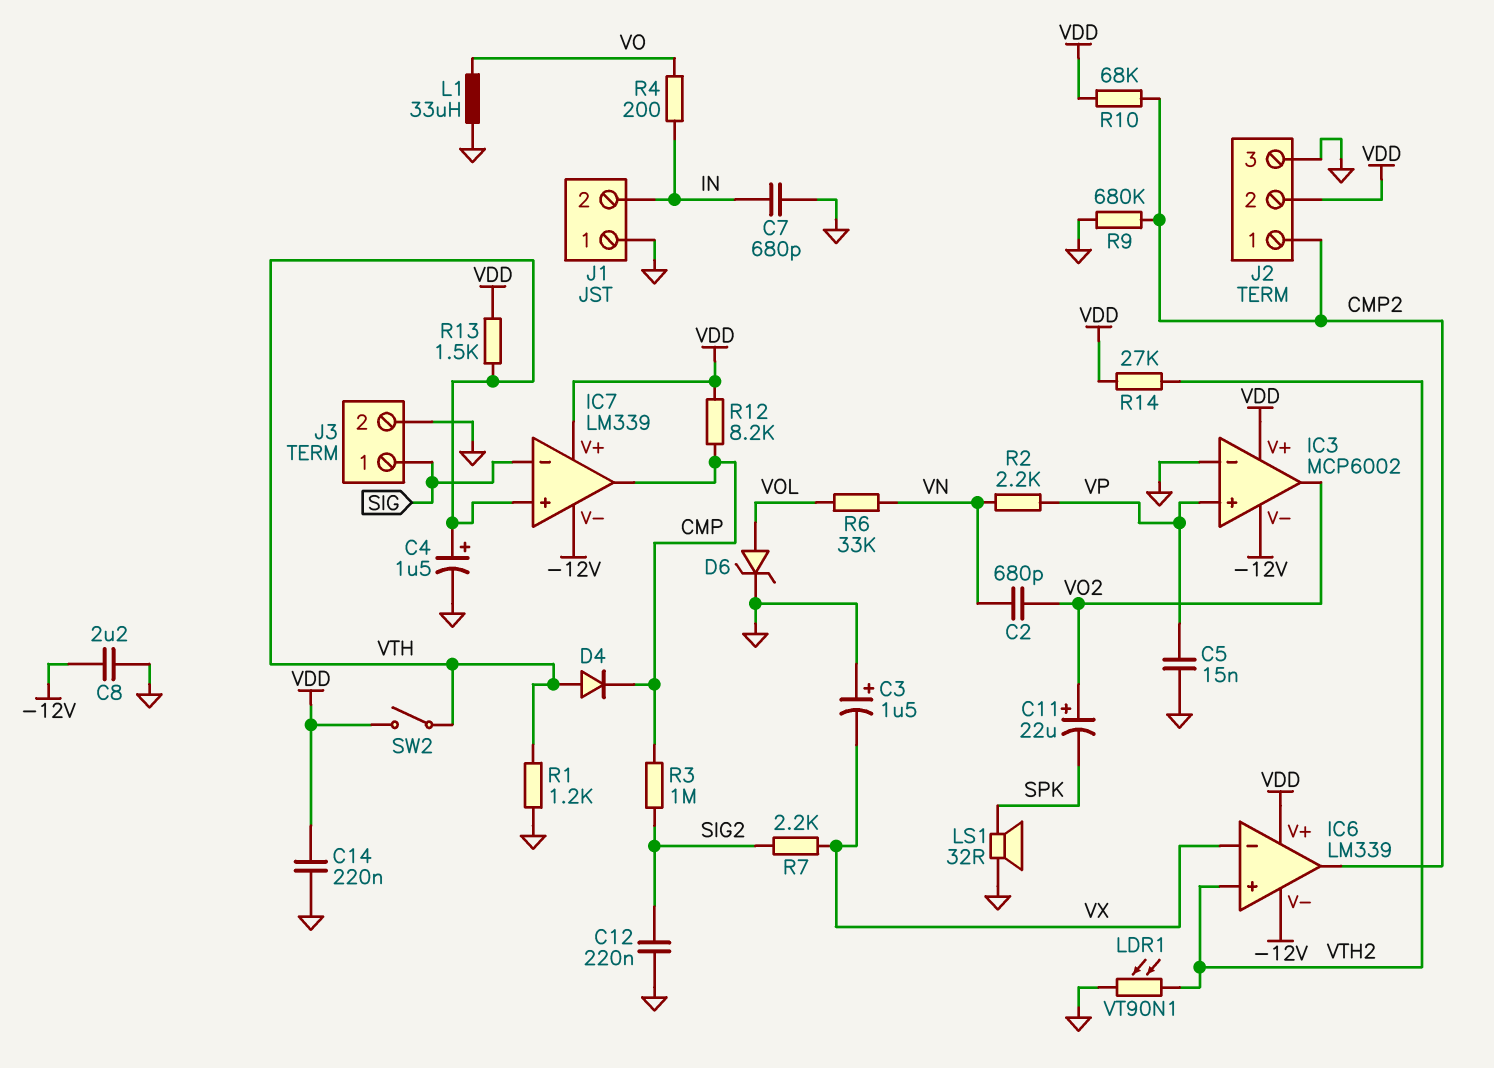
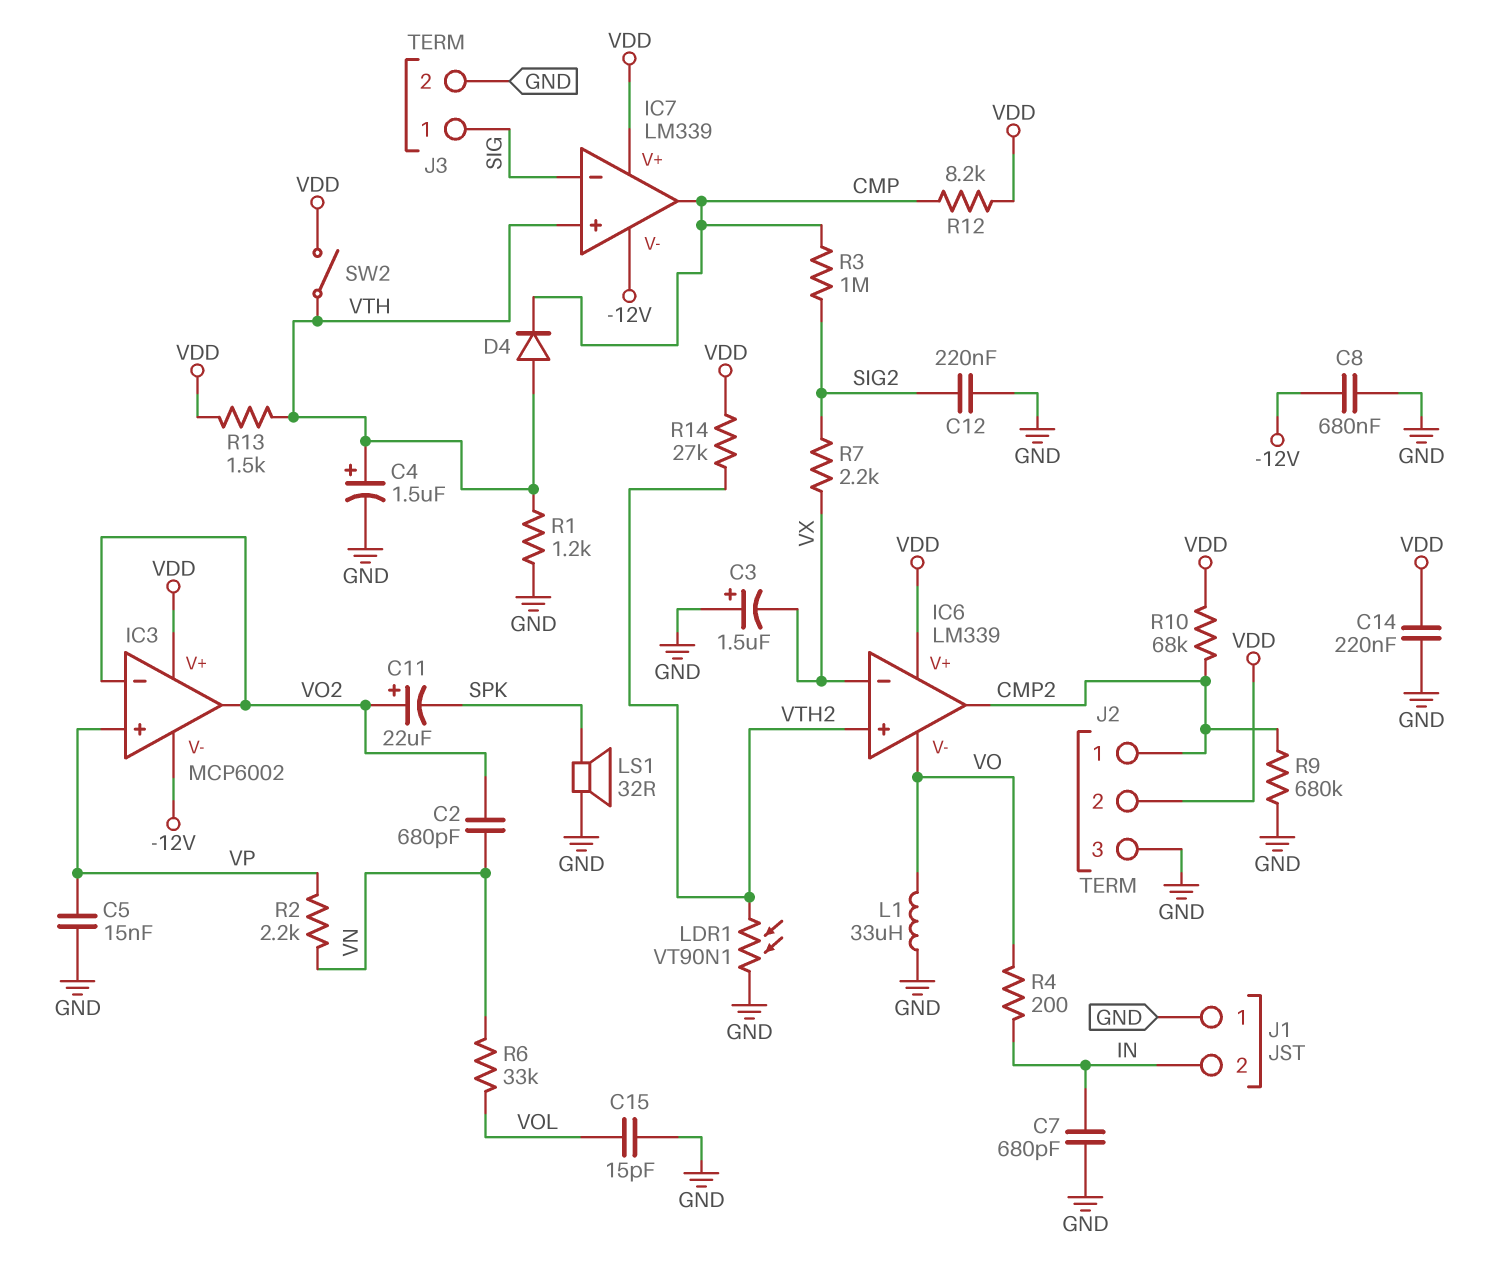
C8: 2.2uF (-12V, GND) -> 680nF (-12V, GND)
C15: none -> 15pF (GND, VOL)
D6: zener (A VOL, K GND) -> none
IC3 pin in-: GND -> VO2
IC6 pin V-: -12V -> VO

